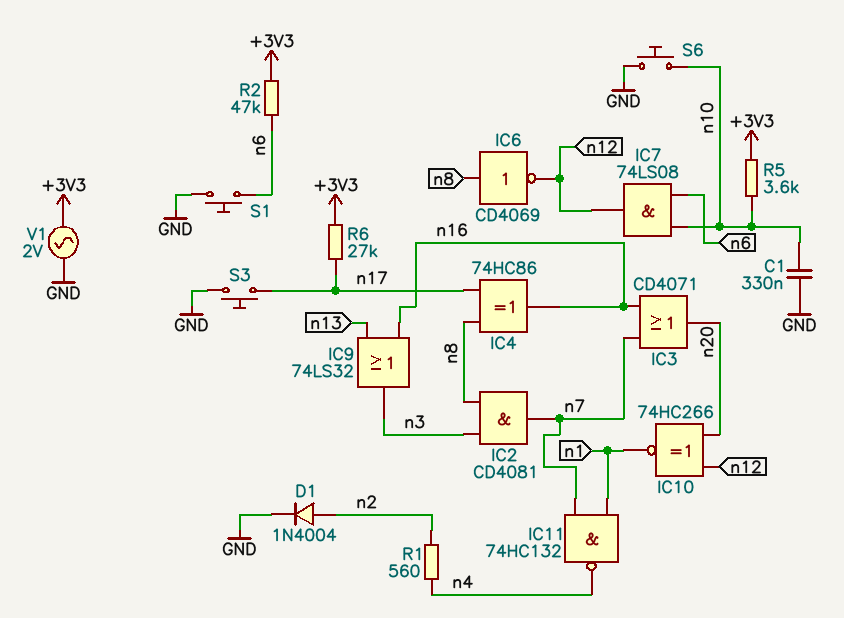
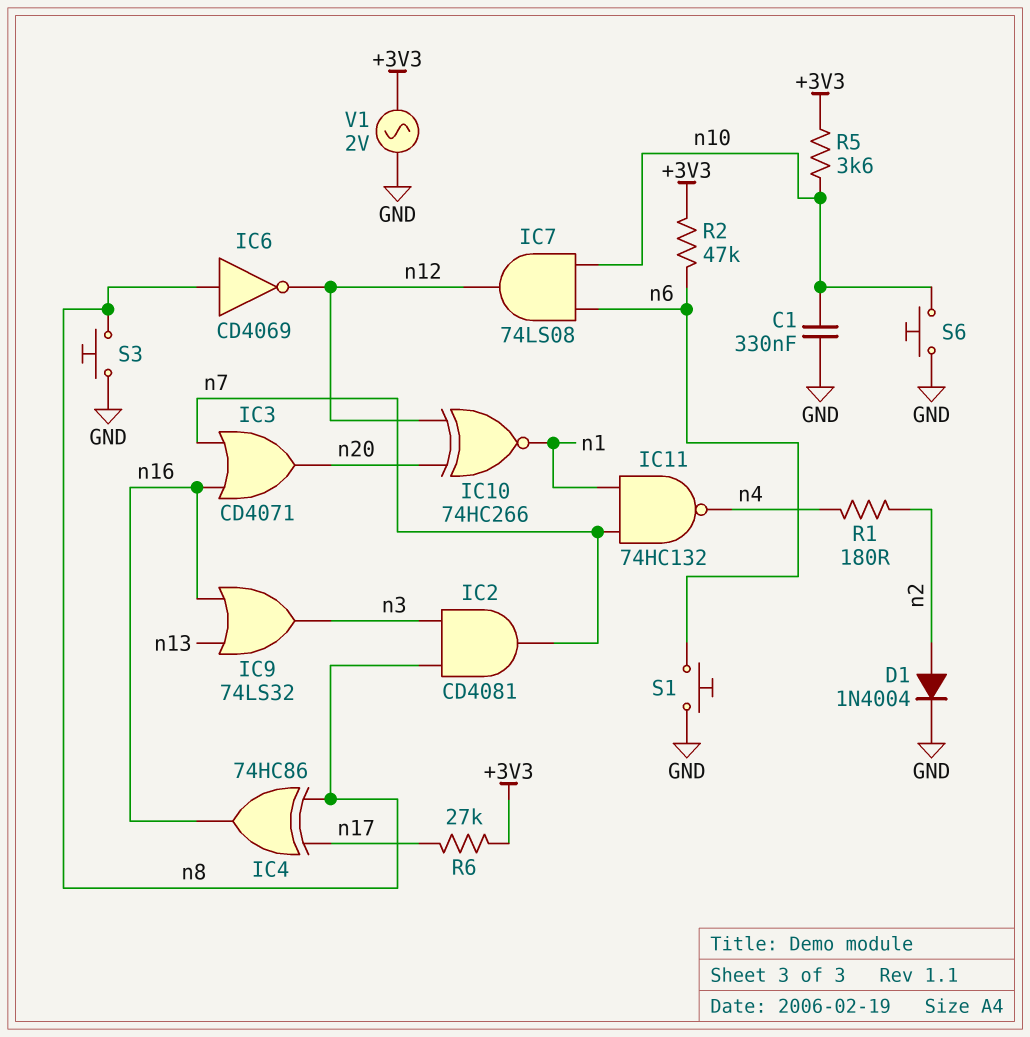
R1: 560 (n2, n4) -> 180 (n2, n4)
S3: button (GND, n17) -> button (GND, n8)

